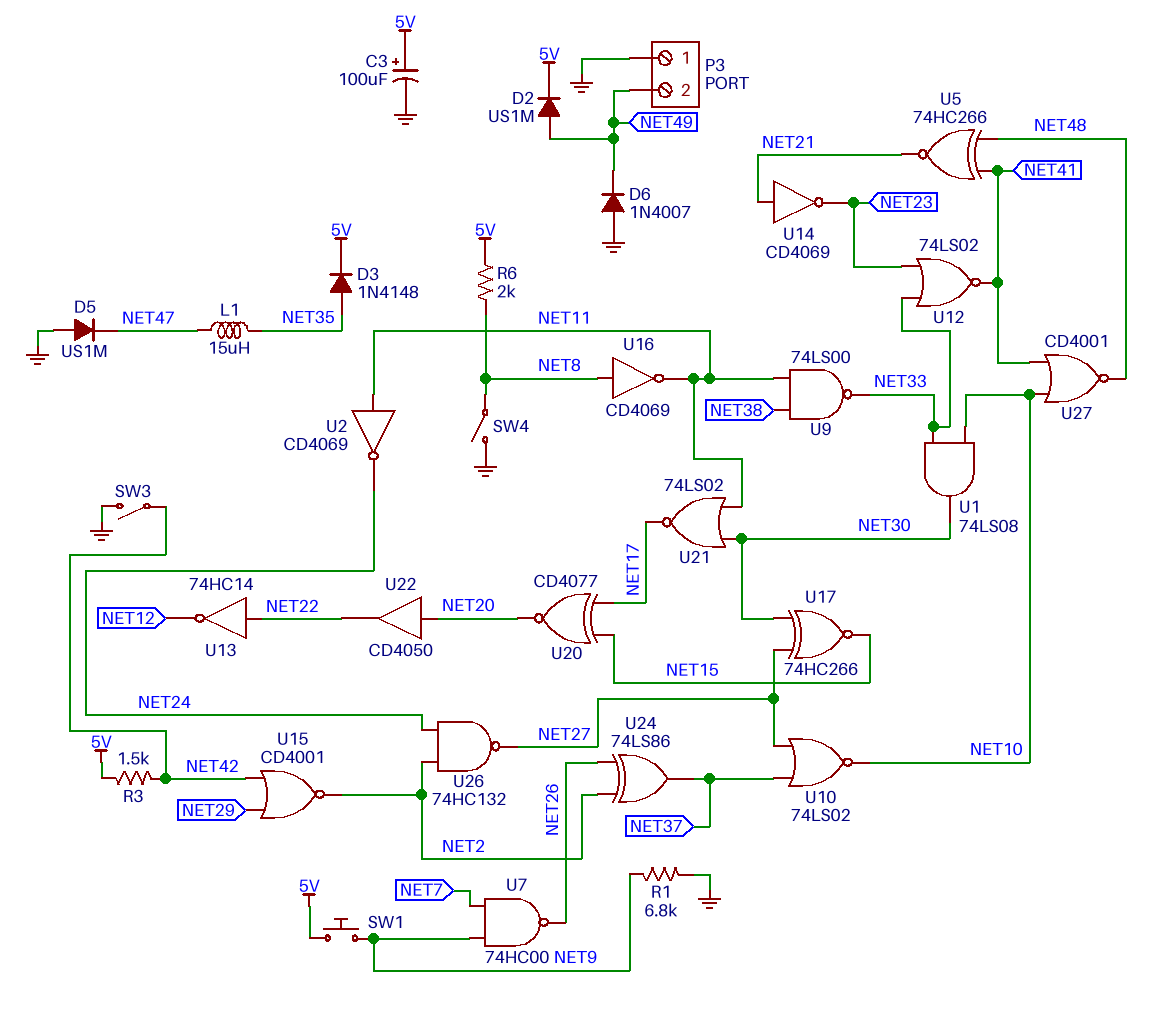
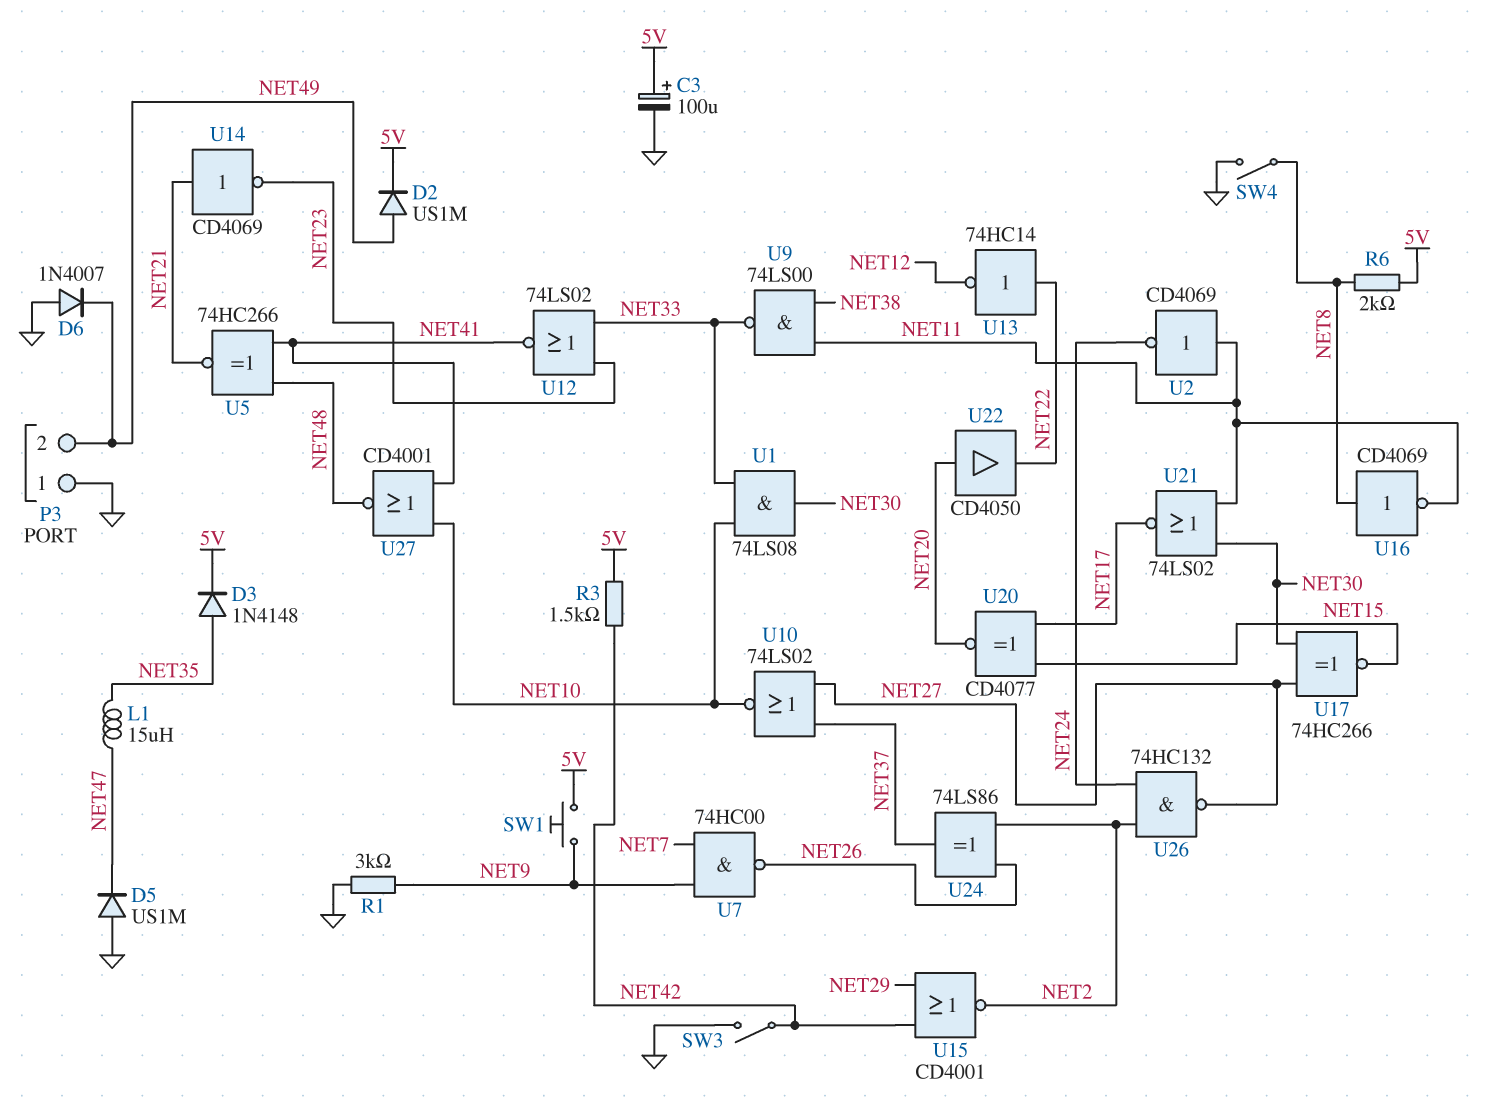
R1: 6.8k (GND, NET9) -> 3k (GND, NET9)

